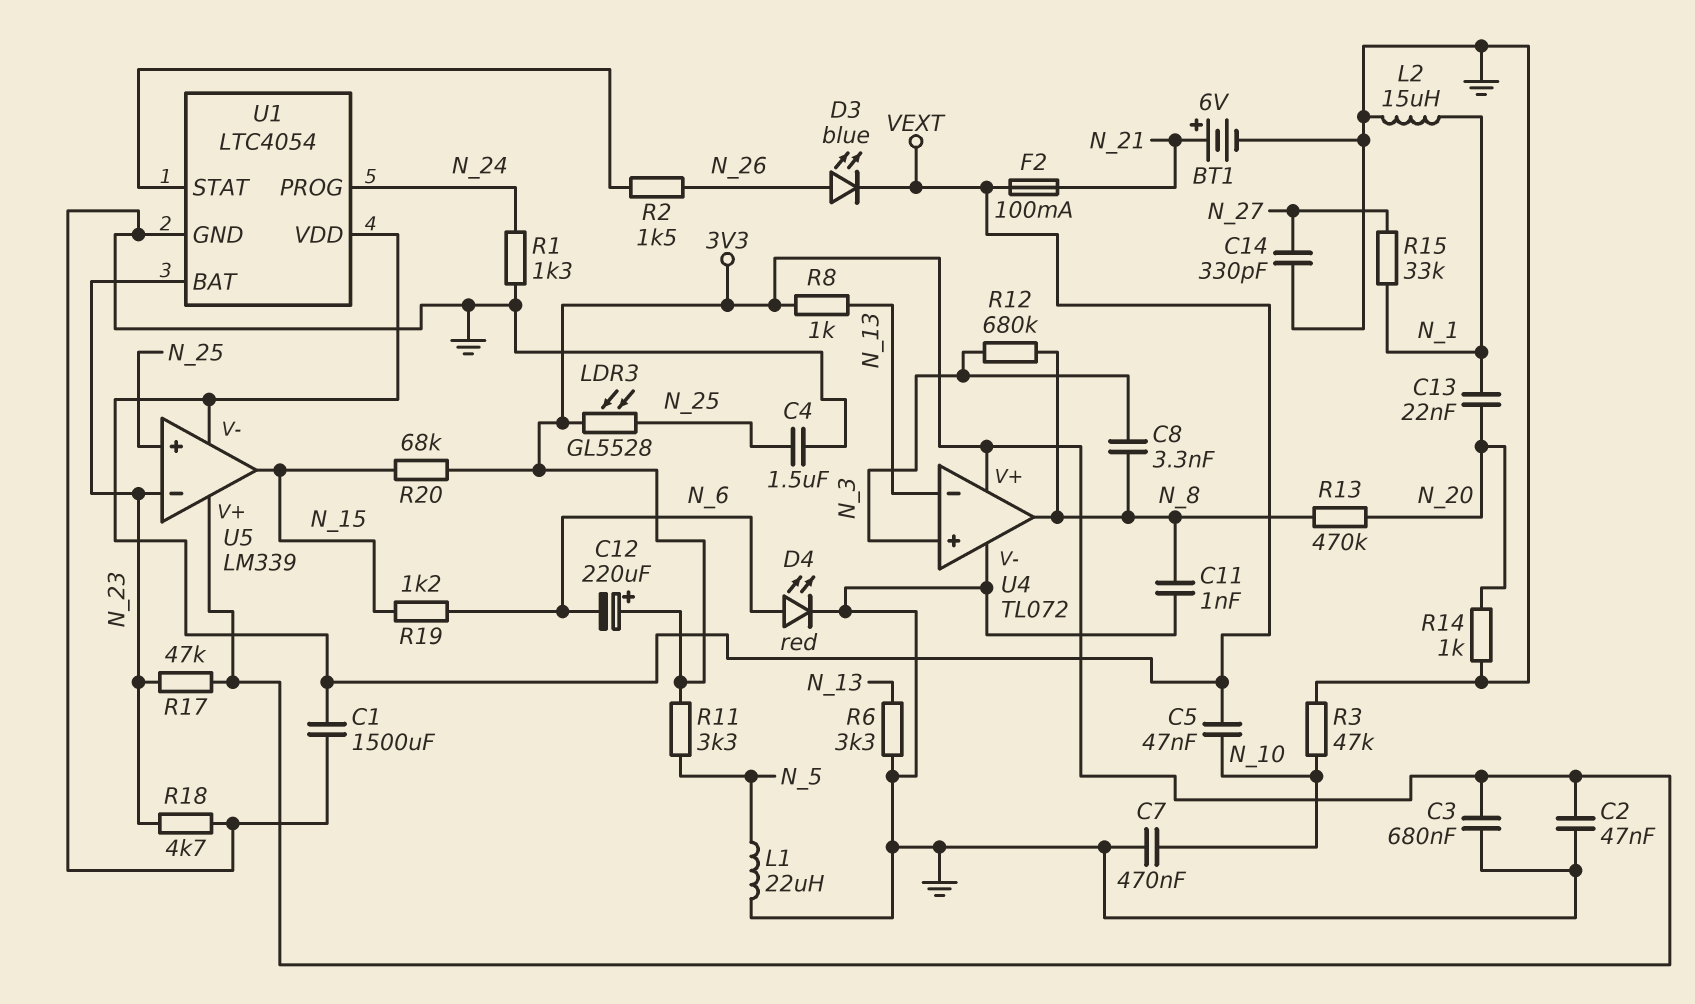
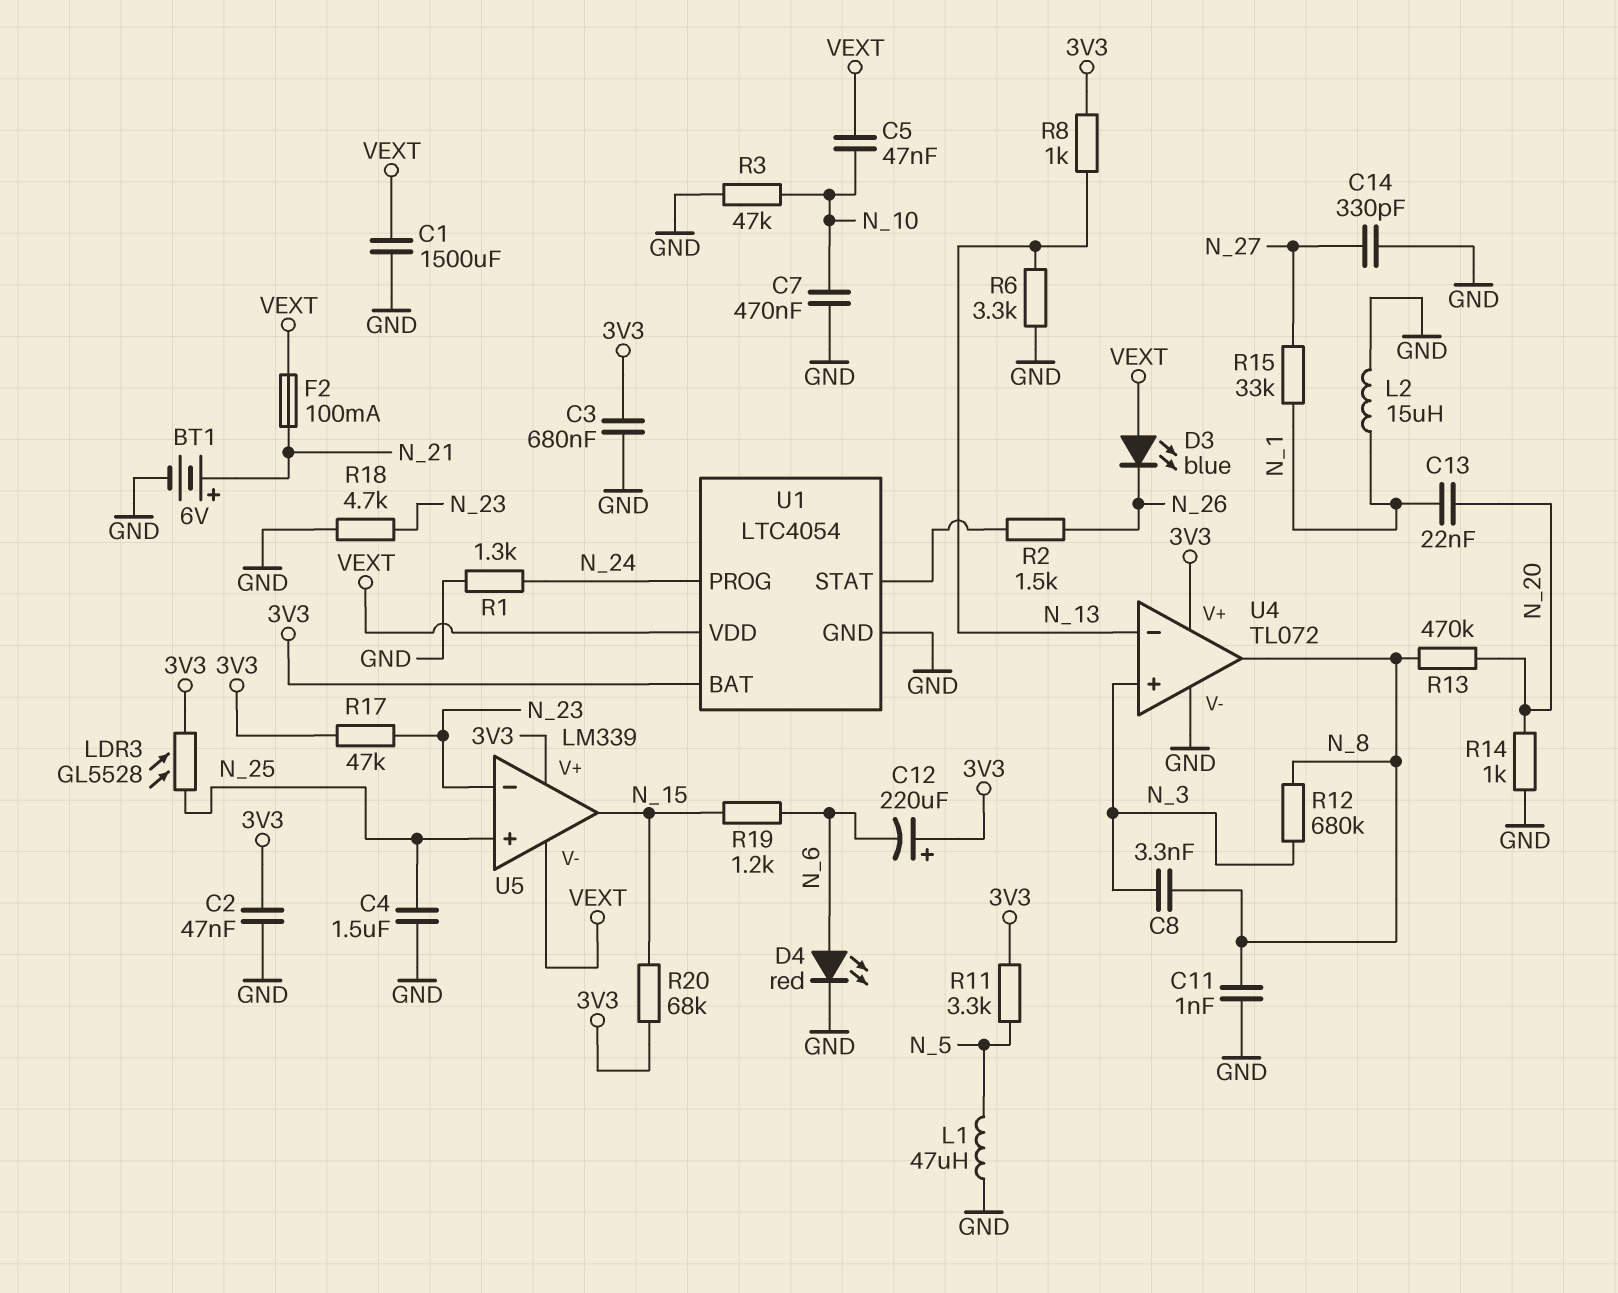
D3: LED blue (A N_26, K VEXT) -> LED blue (A VEXT, K N_26)
L1: 22uH (GND, N_5) -> 47uH (GND, N_5)
U1 pin BAT: N_23 -> 3V3

